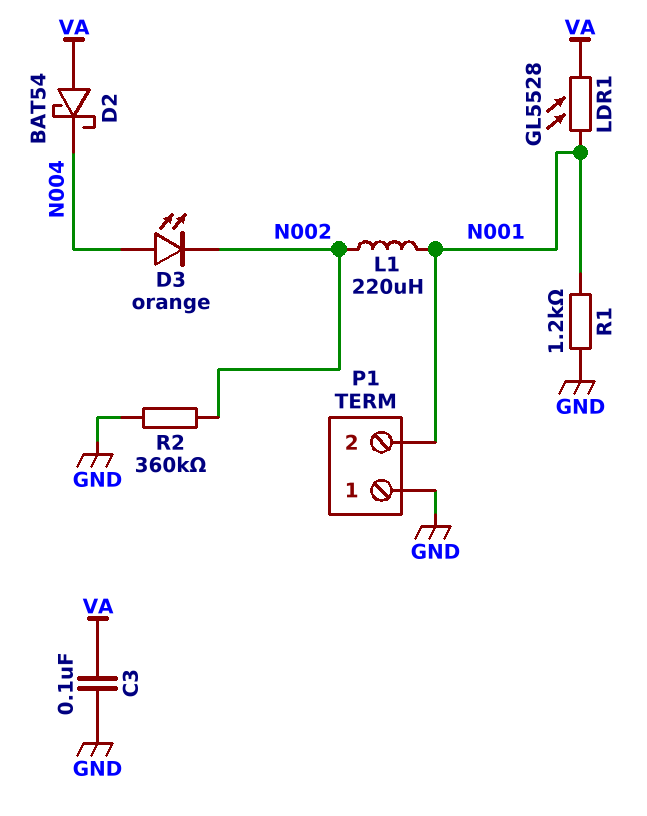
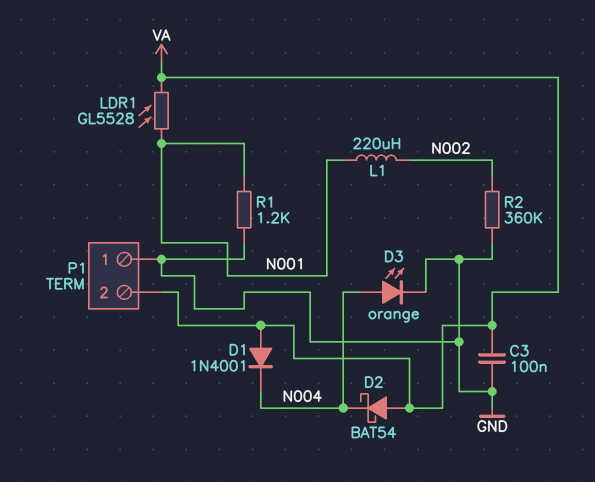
D1: none -> diode 1N4001 (A VA, K N004)
D3: LED orange (A N004, K N002) -> LED orange (A N004, K GND)
P1 pin 2: N001 -> VA

